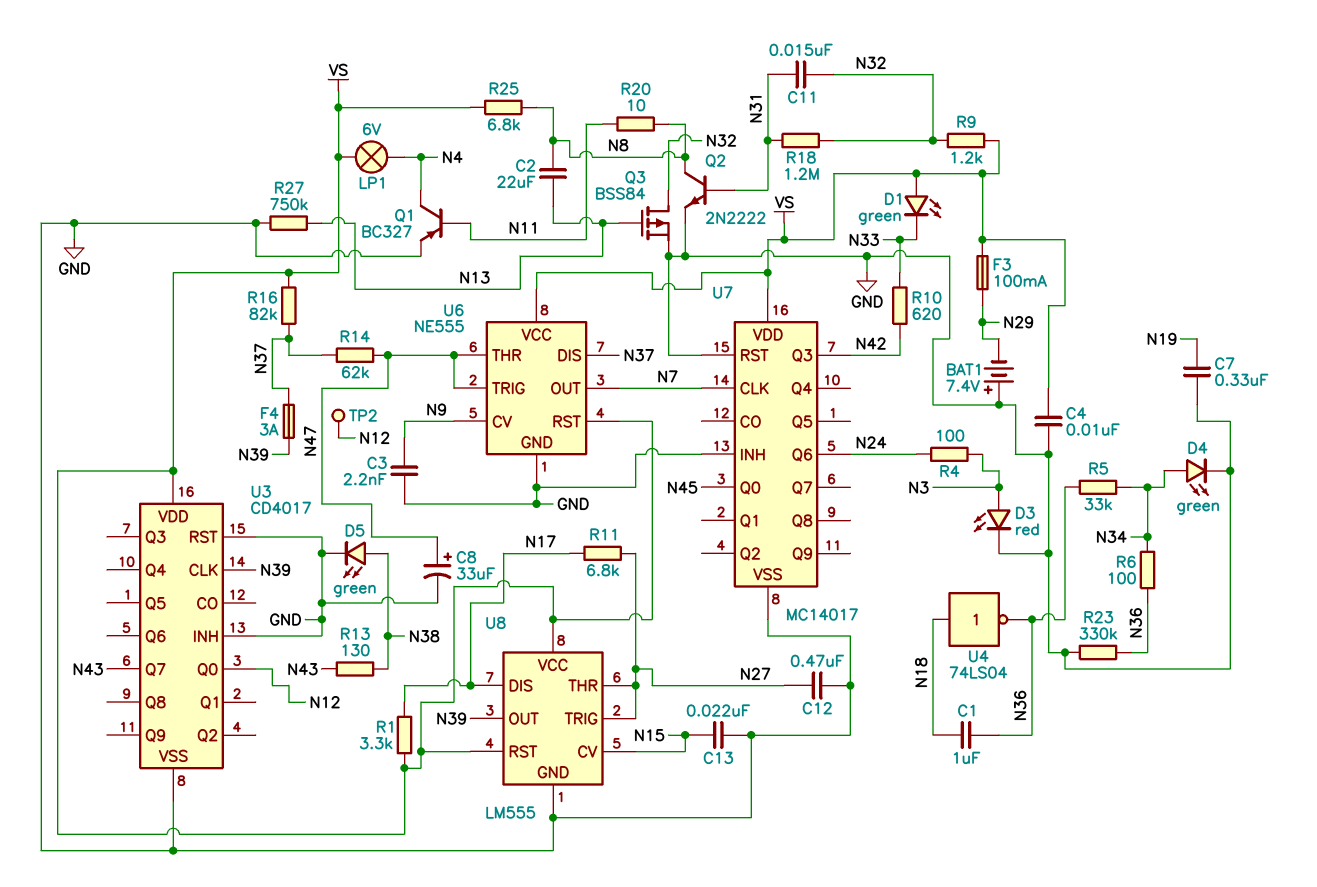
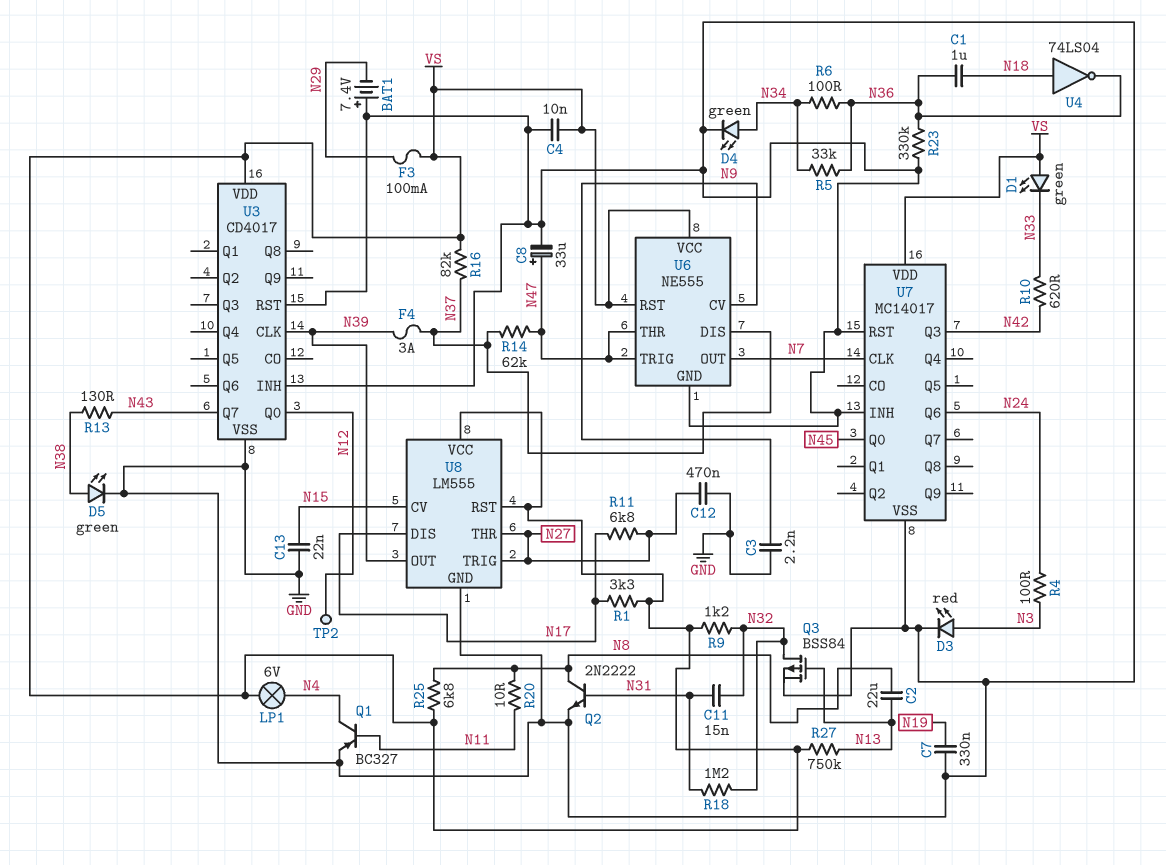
R27: 750k (GND, N13) -> 750k (N13, VS)

